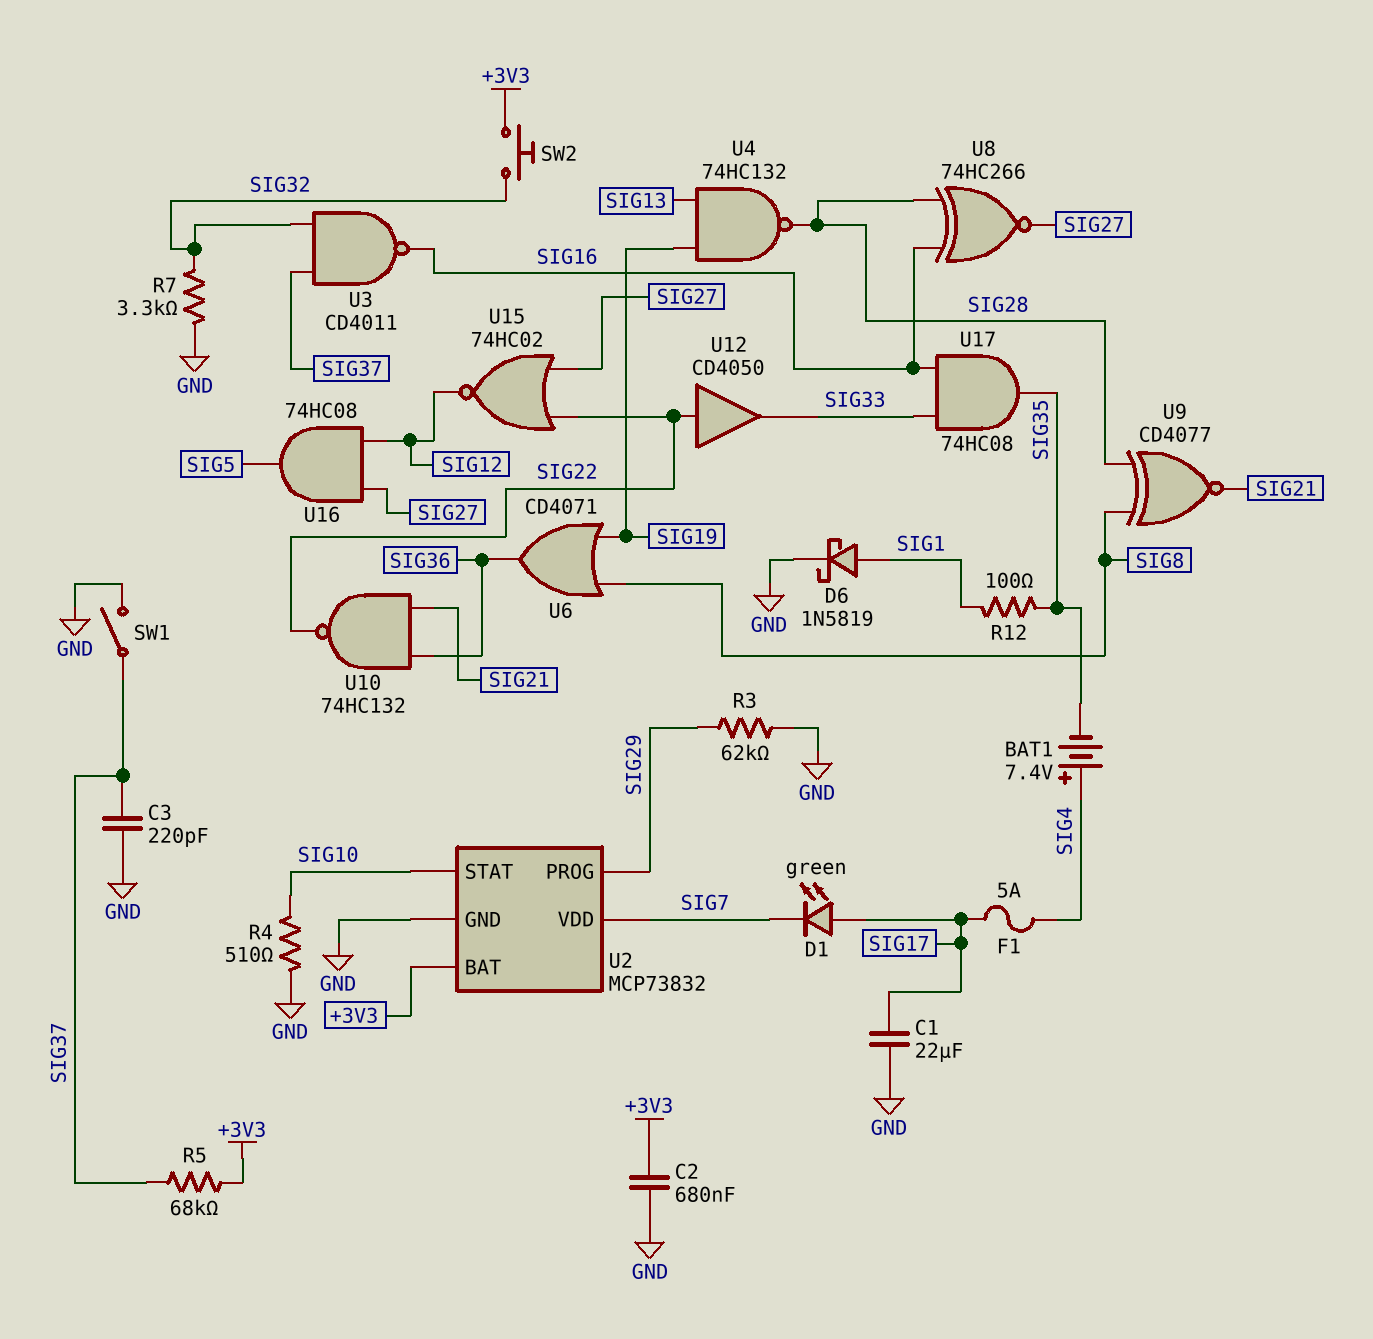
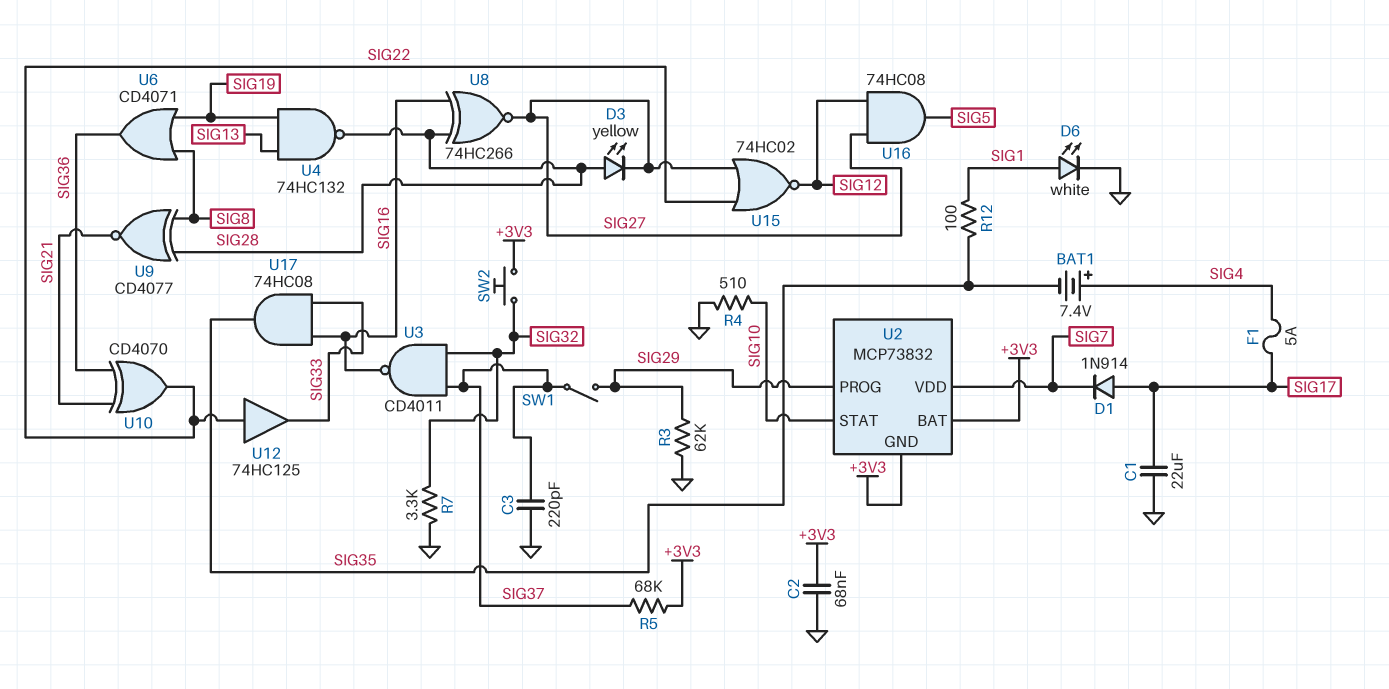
C2: 680nF (+3V3, GND) -> 68nF (+3V3, GND)
D1: LED green (A SIG17, K SIG7) -> diode 1N914 (A SIG17, K SIG7)
D3: none -> LED yellow (A SIG28, K SIG27)
D6: schottky 1N5819 (A SIG1, K GND) -> LED white (A SIG1, K GND)
SW1: switch (GND, SIG37) -> switch (SIG29, SIG37)
U2 pin GND: GND -> +3V3
U10: NAND 74HC132 (in SIG21, in SIG36, out SIG22) -> XOR CD4070 (in SIG21, in SIG36, out SIG22)
U12: buffer CD4050 (in SIG22, out SIG33) -> buffer 74HC125 (in SIG22, out SIG33)

